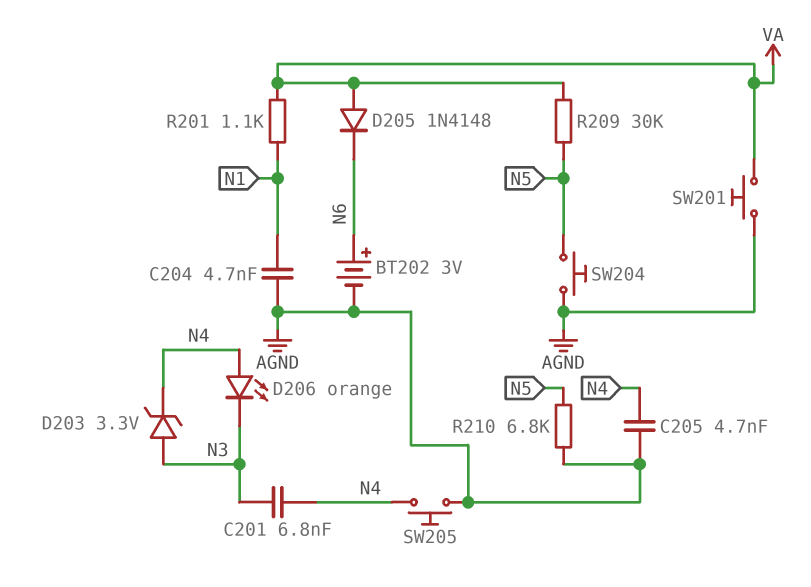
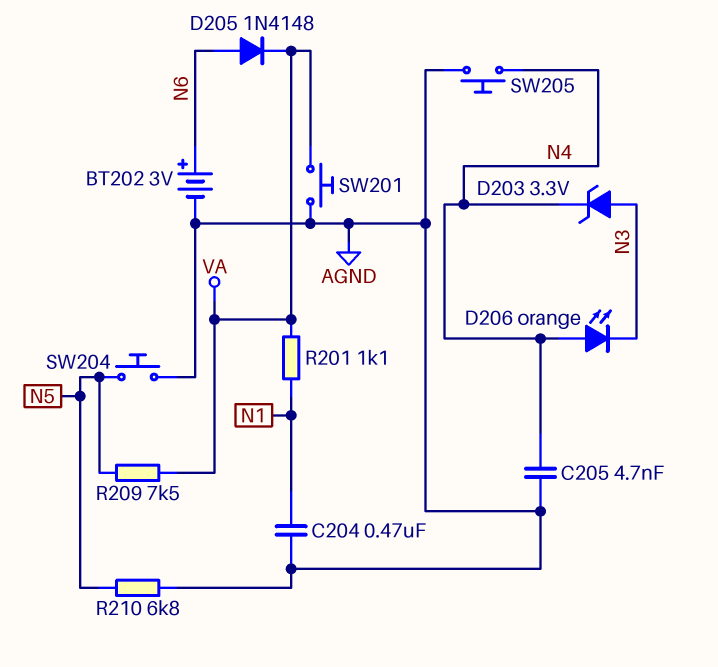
C201: 6.8nF (N3, N4) -> none
C204: 4.7nF (AGND, N1) -> 470nF (AGND, N1)
D205: diode 1N4148 (A VA, K N6) -> diode 1N4148 (A N6, K VA)
R209: 30k (N5, VA) -> 7.5k (N5, VA)

